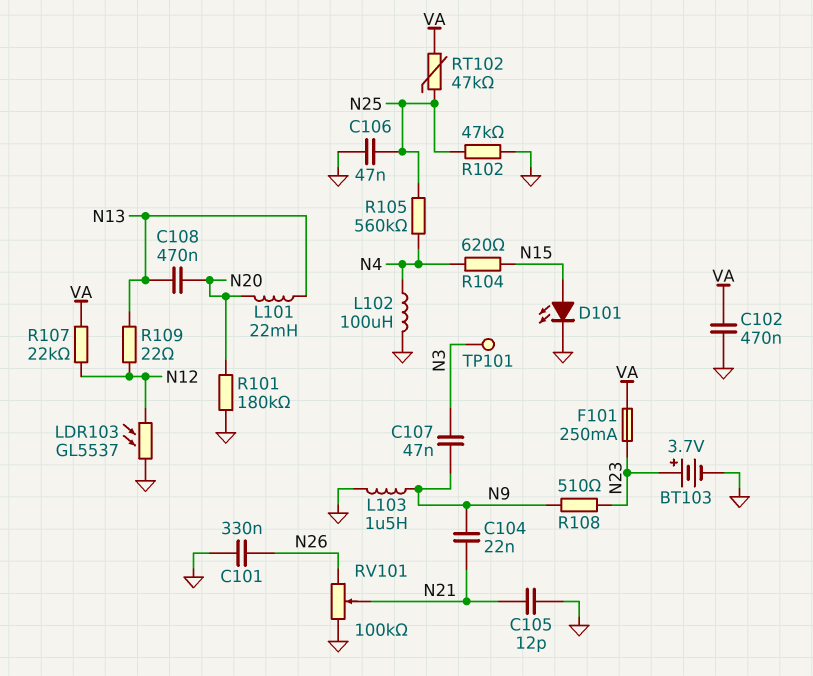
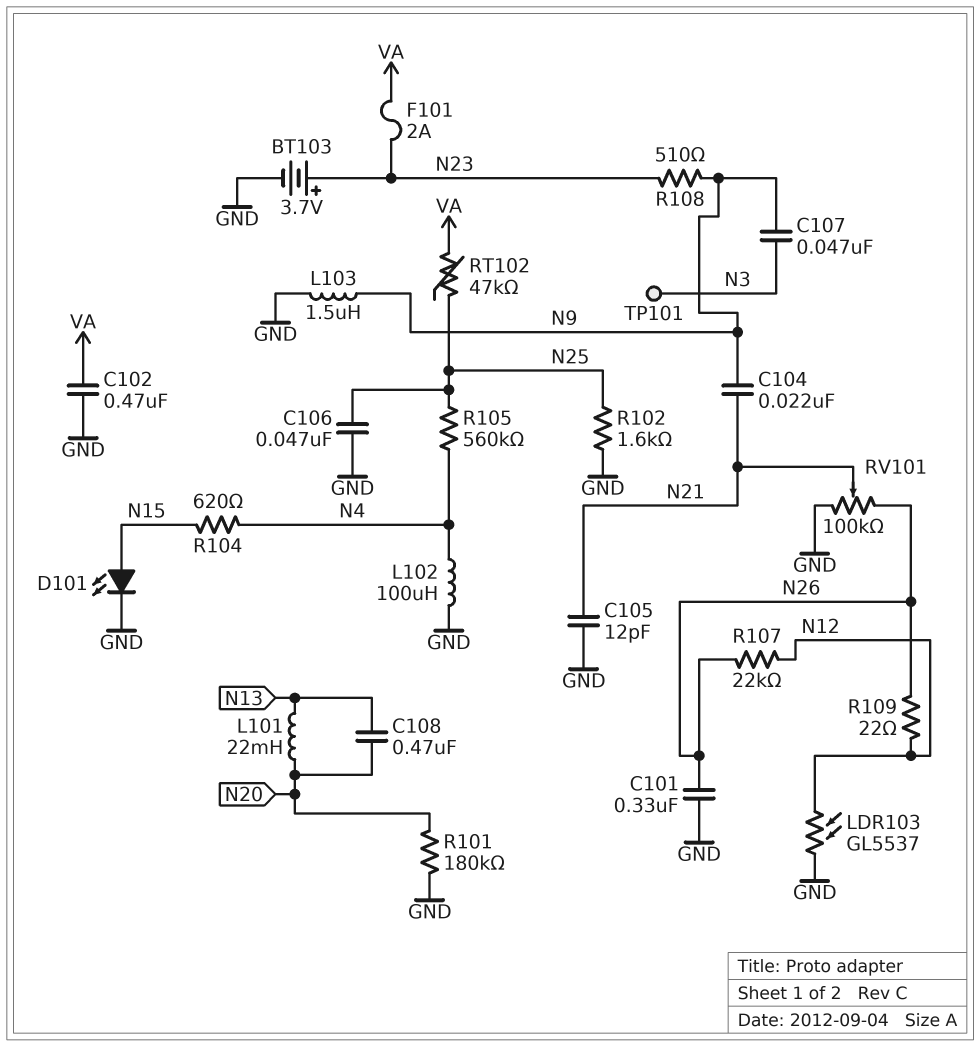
F101: 250mA (N23, VA) -> 2A (N23, VA)
R102: 47k (GND, N25) -> 1.6k (GND, N25)
R107: 22k (N12, VA) -> 22k (N12, N26)
R109: 22 (N12, N13) -> 22 (N12, N26)

